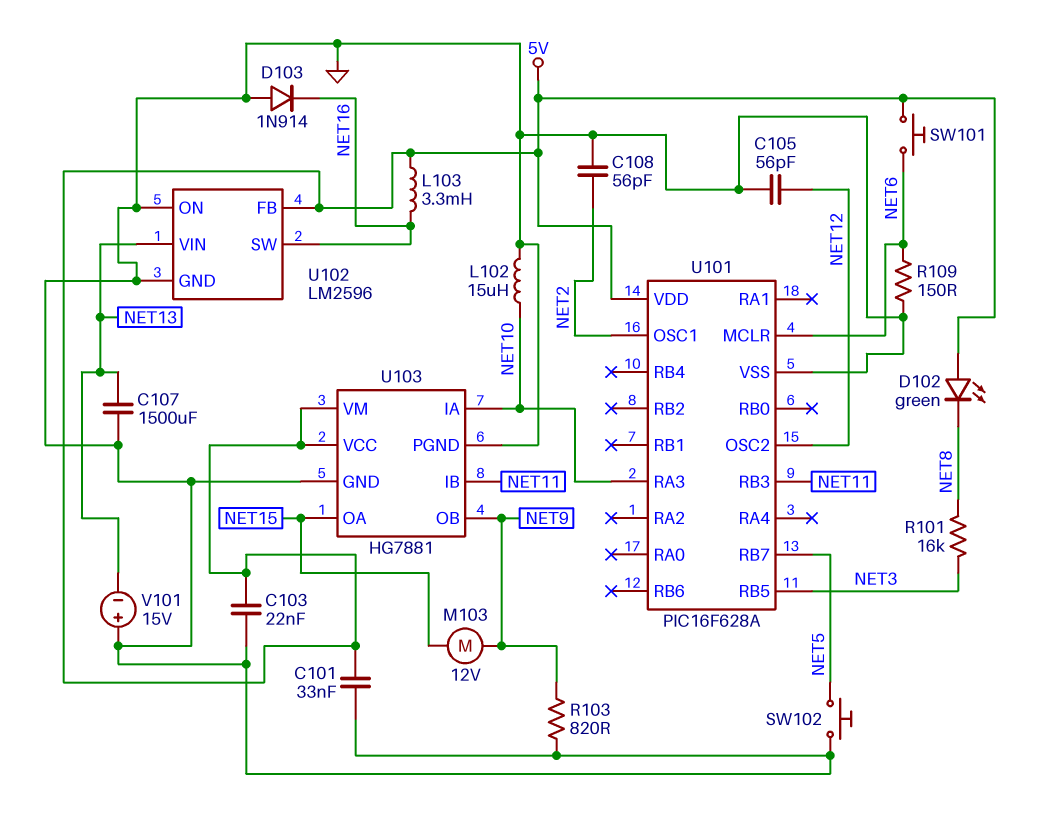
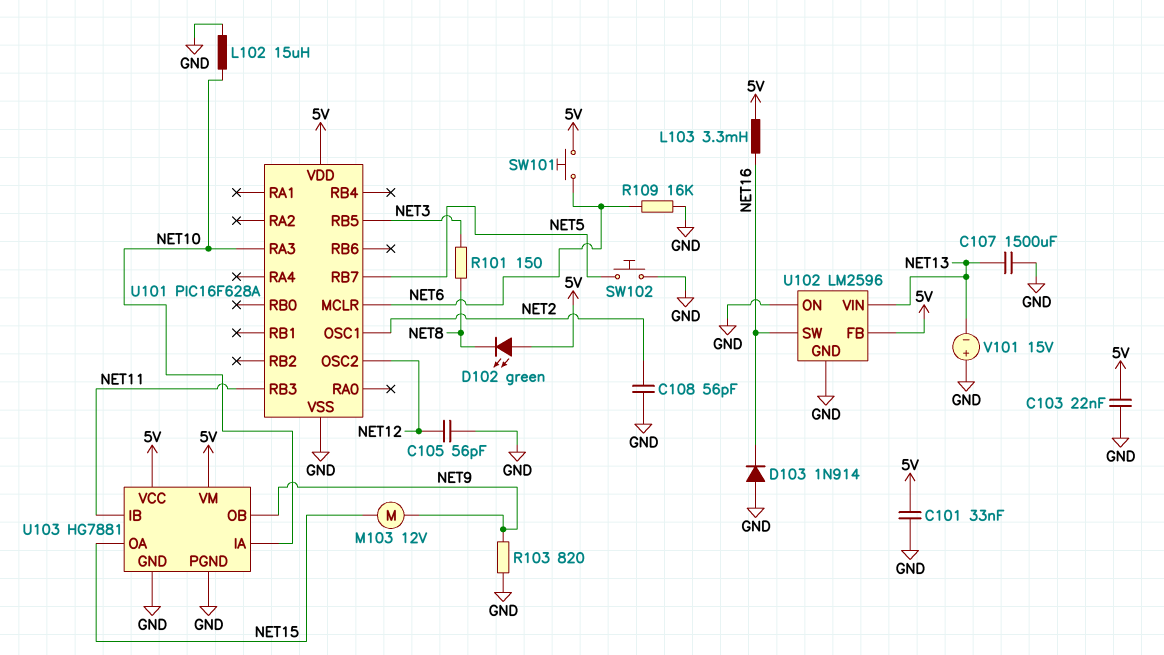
R101: 16k (NET3, NET8) -> 150 (NET3, NET8)
R109: 150 (GND, NET6) -> 16k (GND, NET6)

